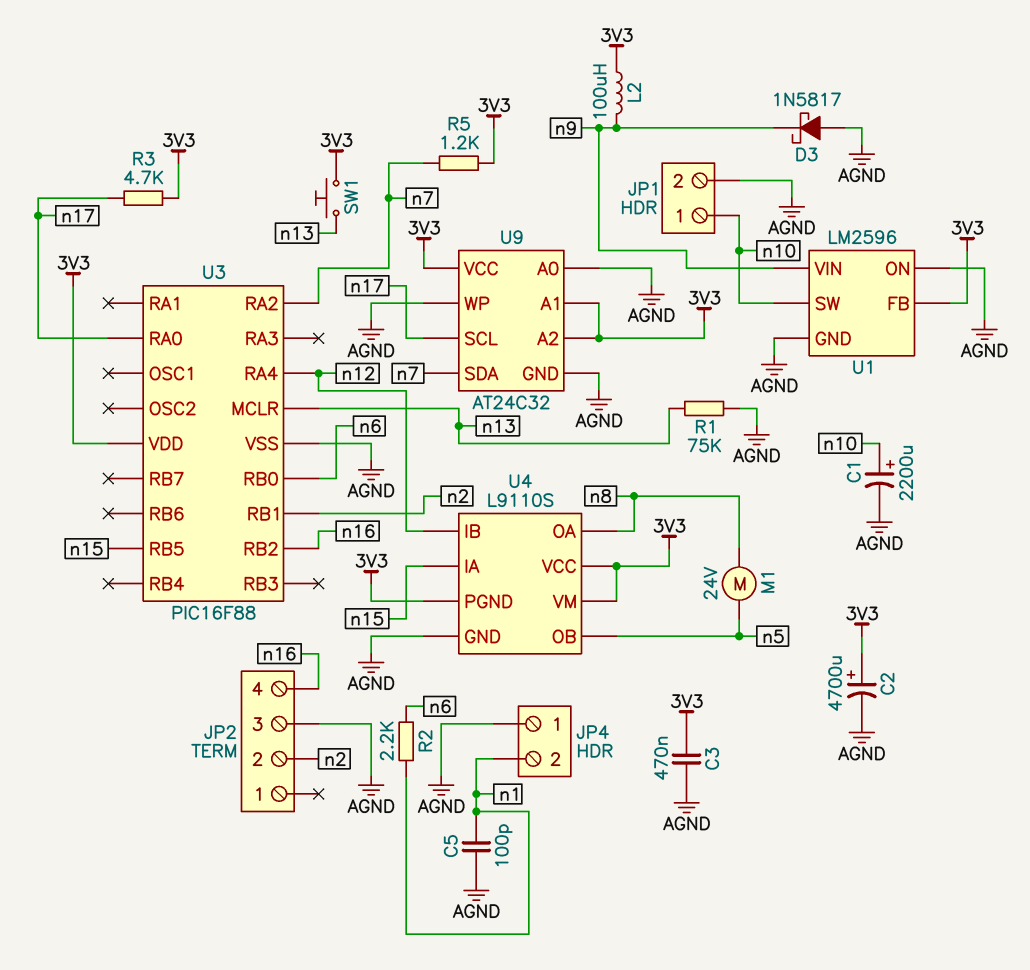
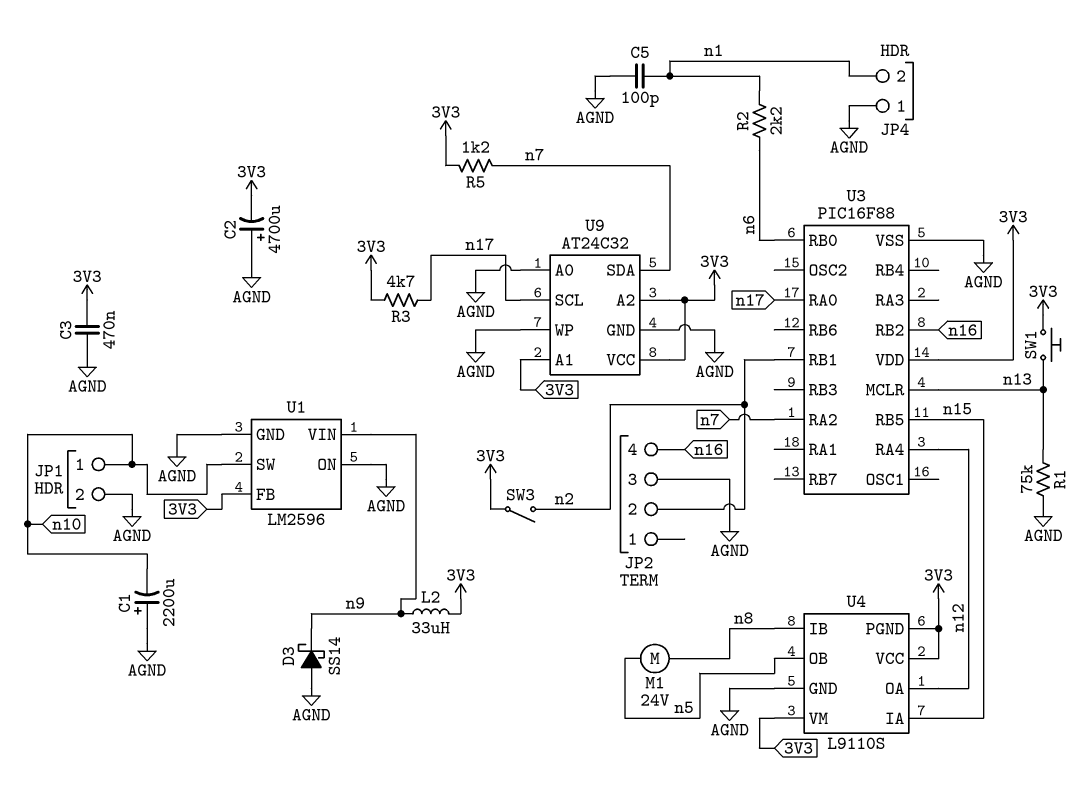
C1: 2200uF (plus n10, minus AGND) -> 2200uF (plus AGND, minus n10)
C2: 4700uF (plus 3V3, minus AGND) -> 4700uF (plus AGND, minus 3V3)
D3: schottky 1N5817 (A AGND, K n9) -> schottky SS14 (A AGND, K n9)
L2: 100uH (3V3, n9) -> 33uH (3V3, n9)
SW3: none -> switch (3V3, n2)
U4 pin IB: n12 -> n8
U4 pin OA: n8 -> n12

